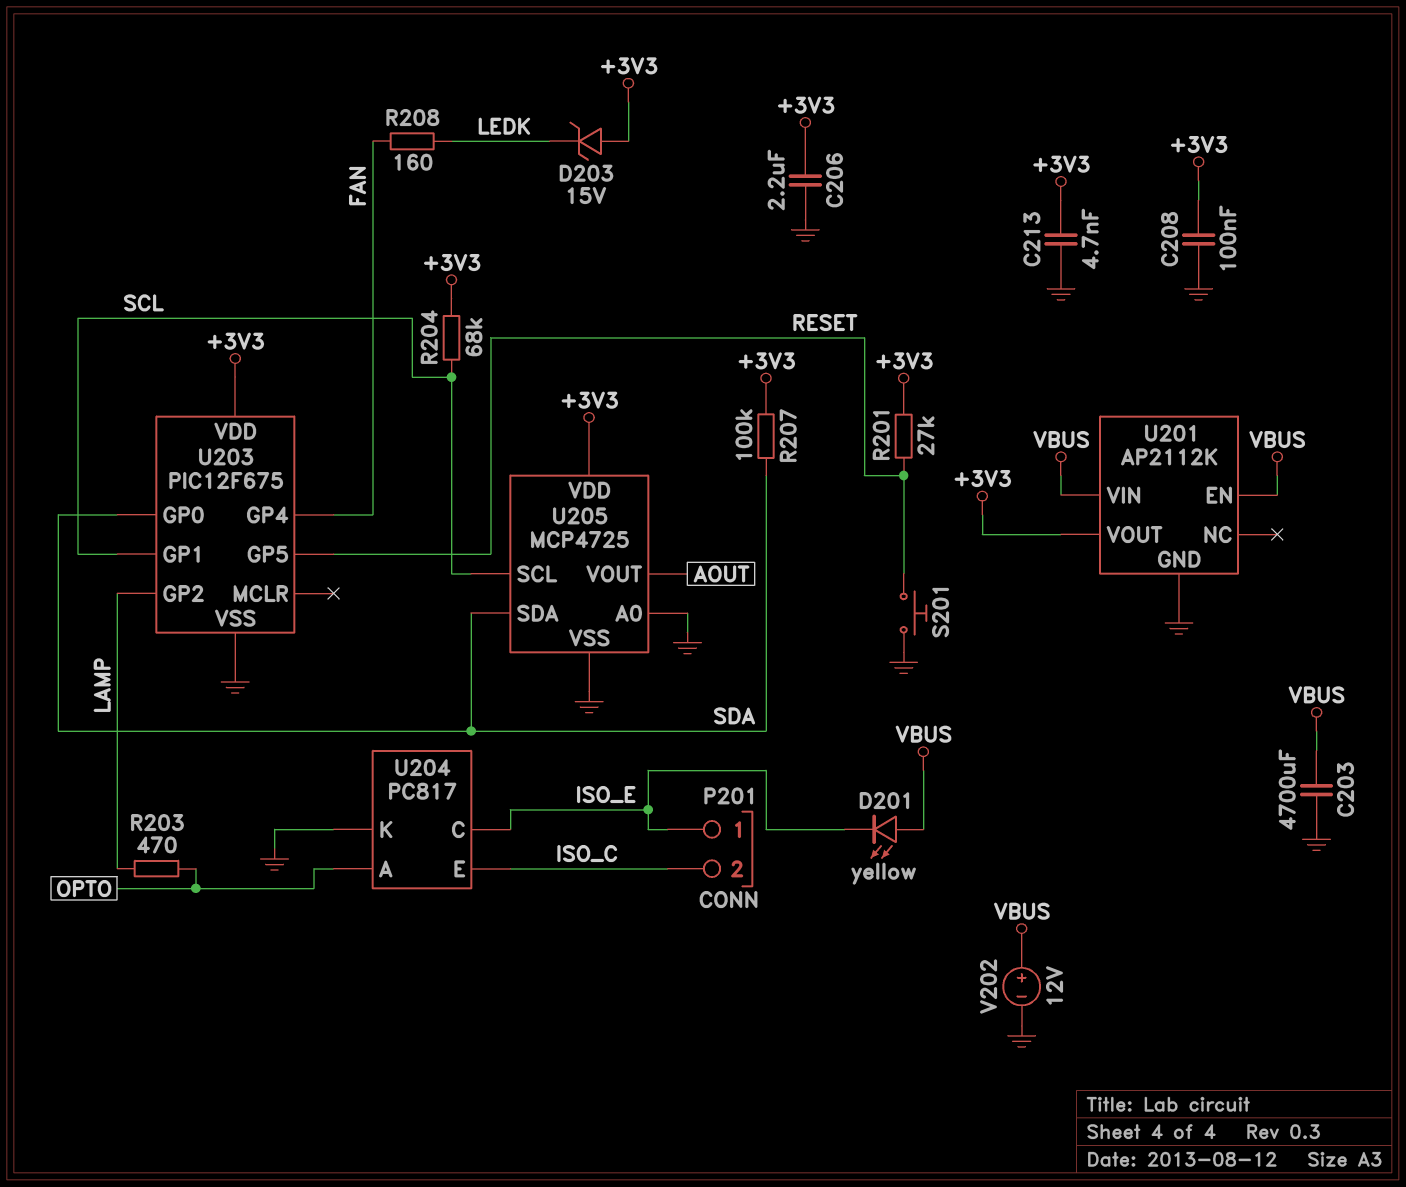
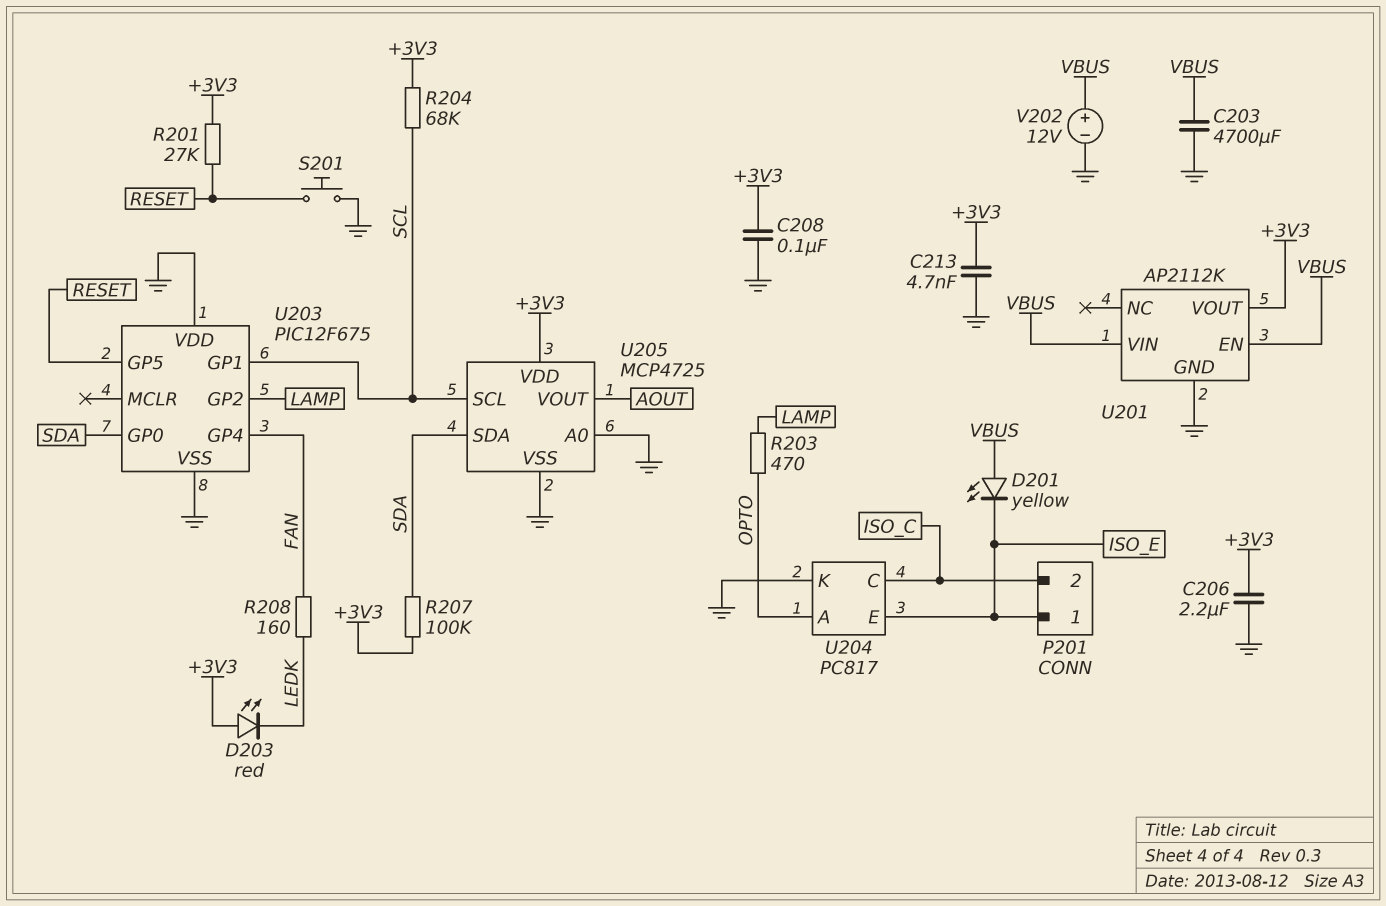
D203: zener 15V (A +3V3, K LEDK) -> LED red (A +3V3, K LEDK)
U203 pin VDD: +3V3 -> GND
U204 pin C: ISO_E -> ISO_C
U204 pin E: ISO_C -> ISO_E

